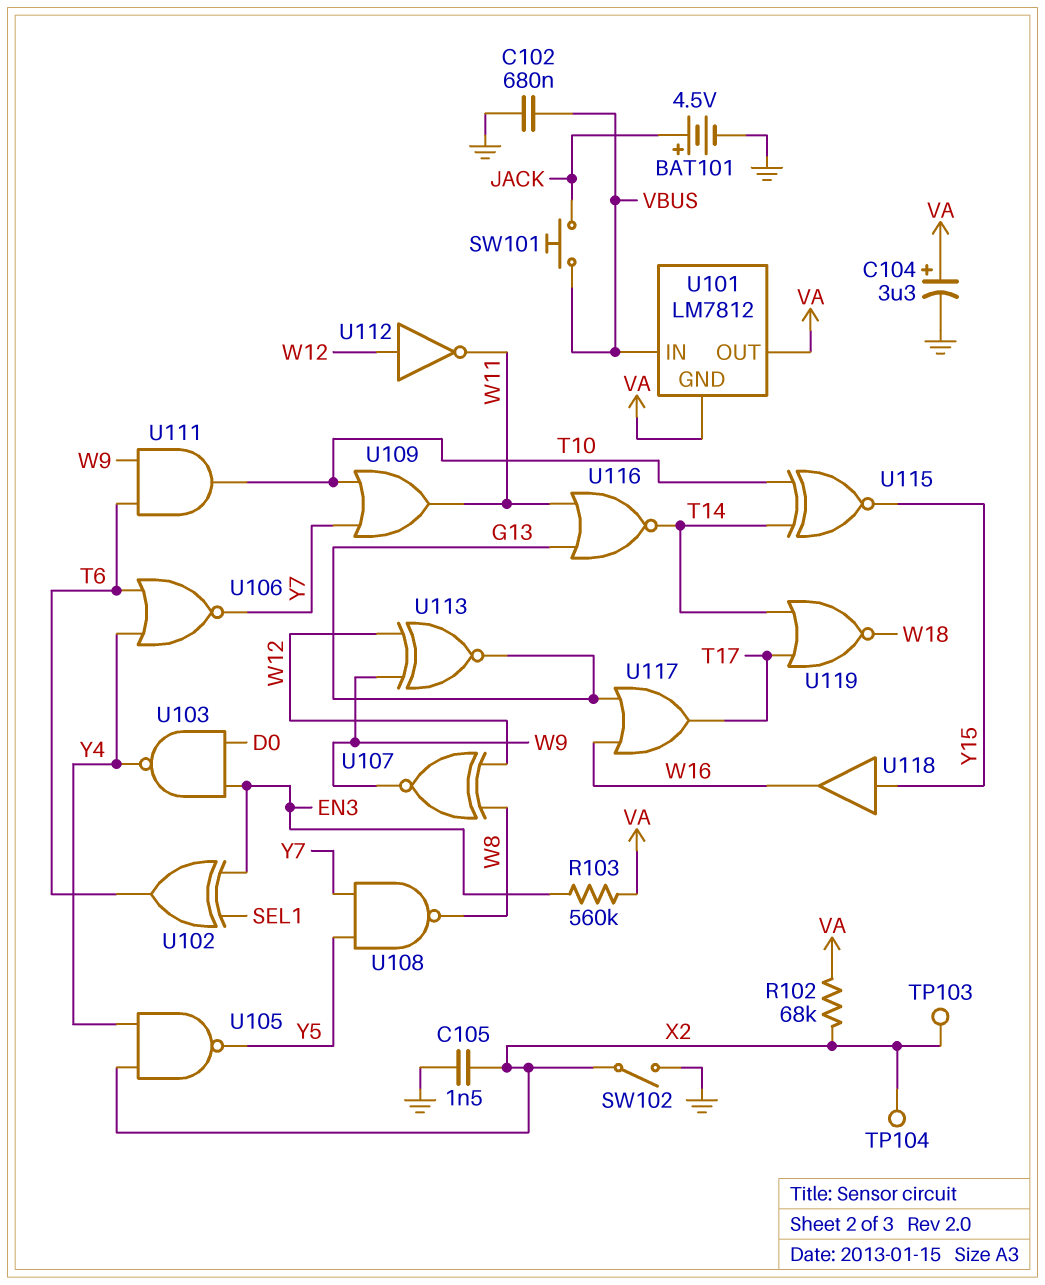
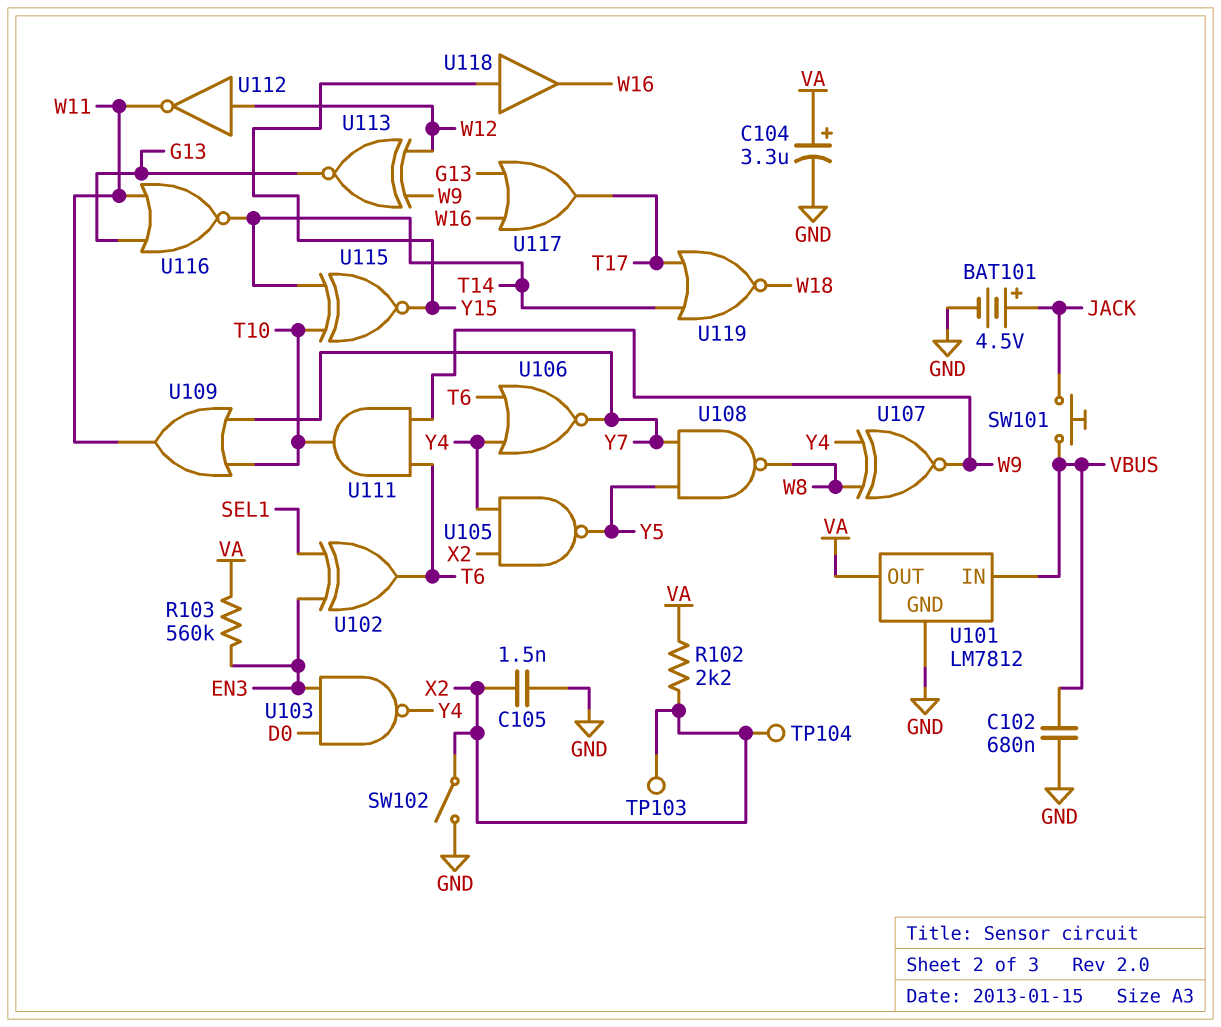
R102: 68k (VA, X2) -> 2.2k (VA, X2)
U101 pin GND: VA -> GND
U107: XNOR (in W8, in W12, out W9) -> XNOR (in W8, in Y4, out W9)

